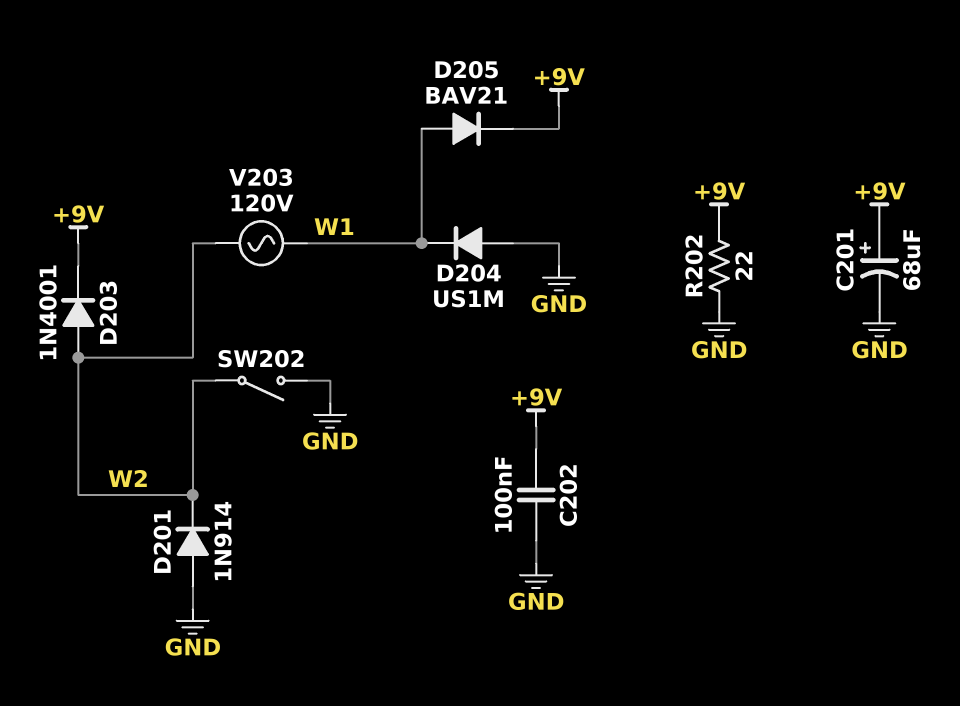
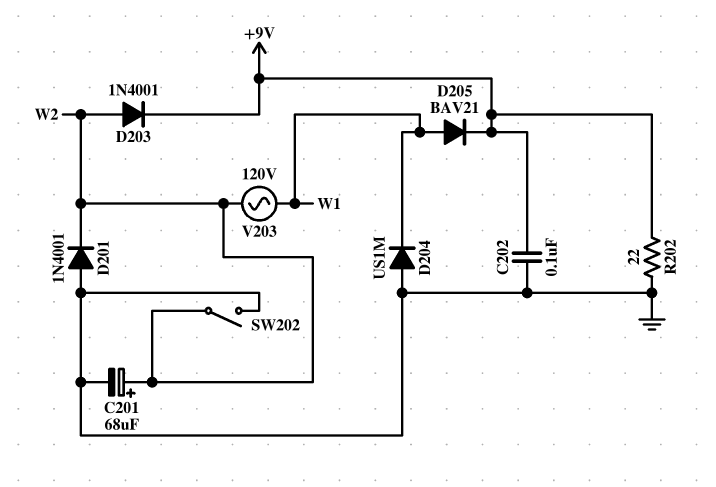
C201: 68uF (plus +9V, minus GND) -> 68uF (plus W2, minus GND)
D201: diode 1N914 (A GND, K W2) -> diode 1N4001 (A GND, K W2)

